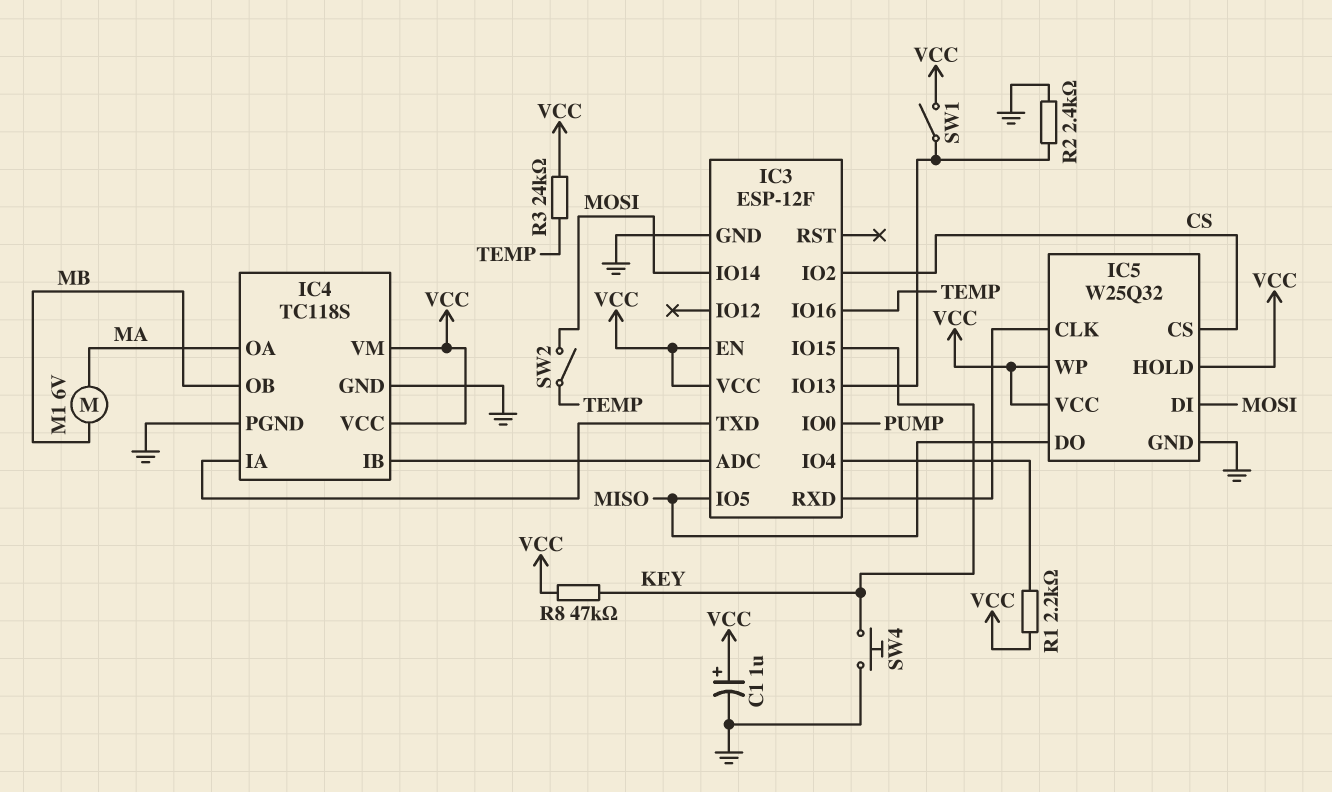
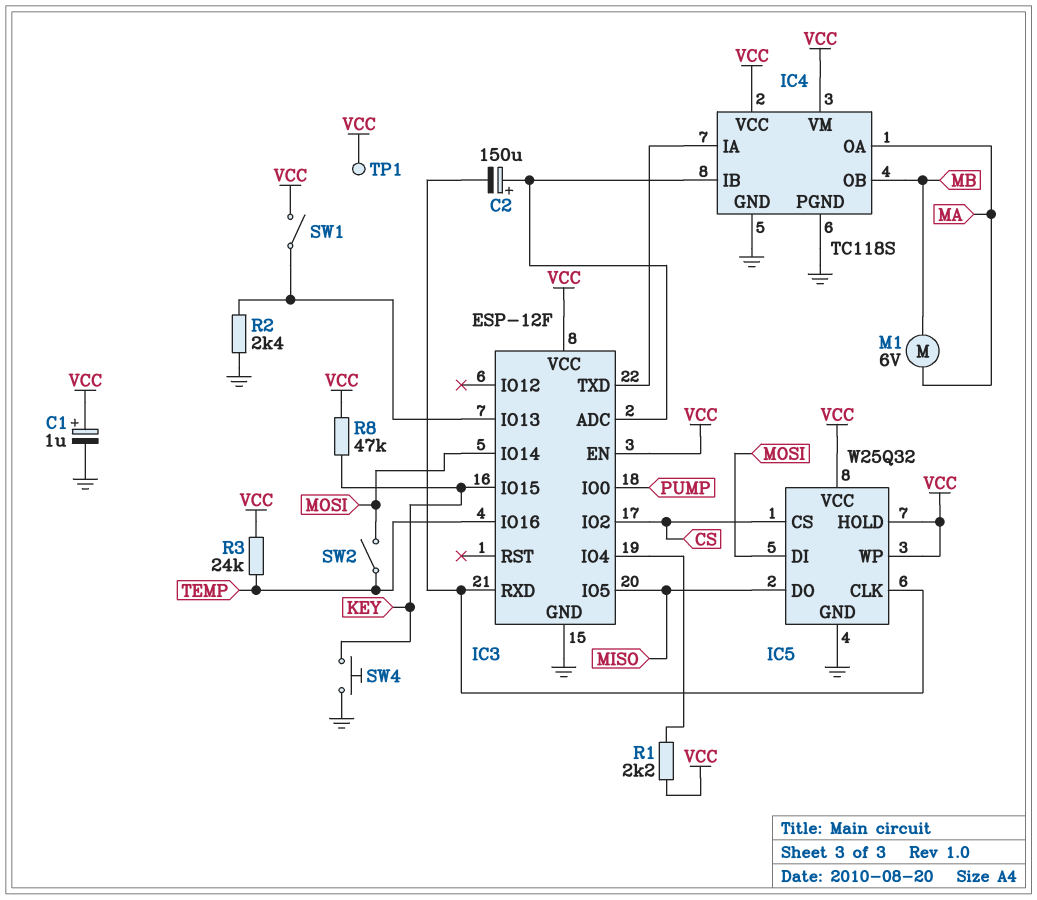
C2: none -> 150uF (plus IC3/ADC, minus IC3/RXD)
TP1: none -> test point (VCC)

